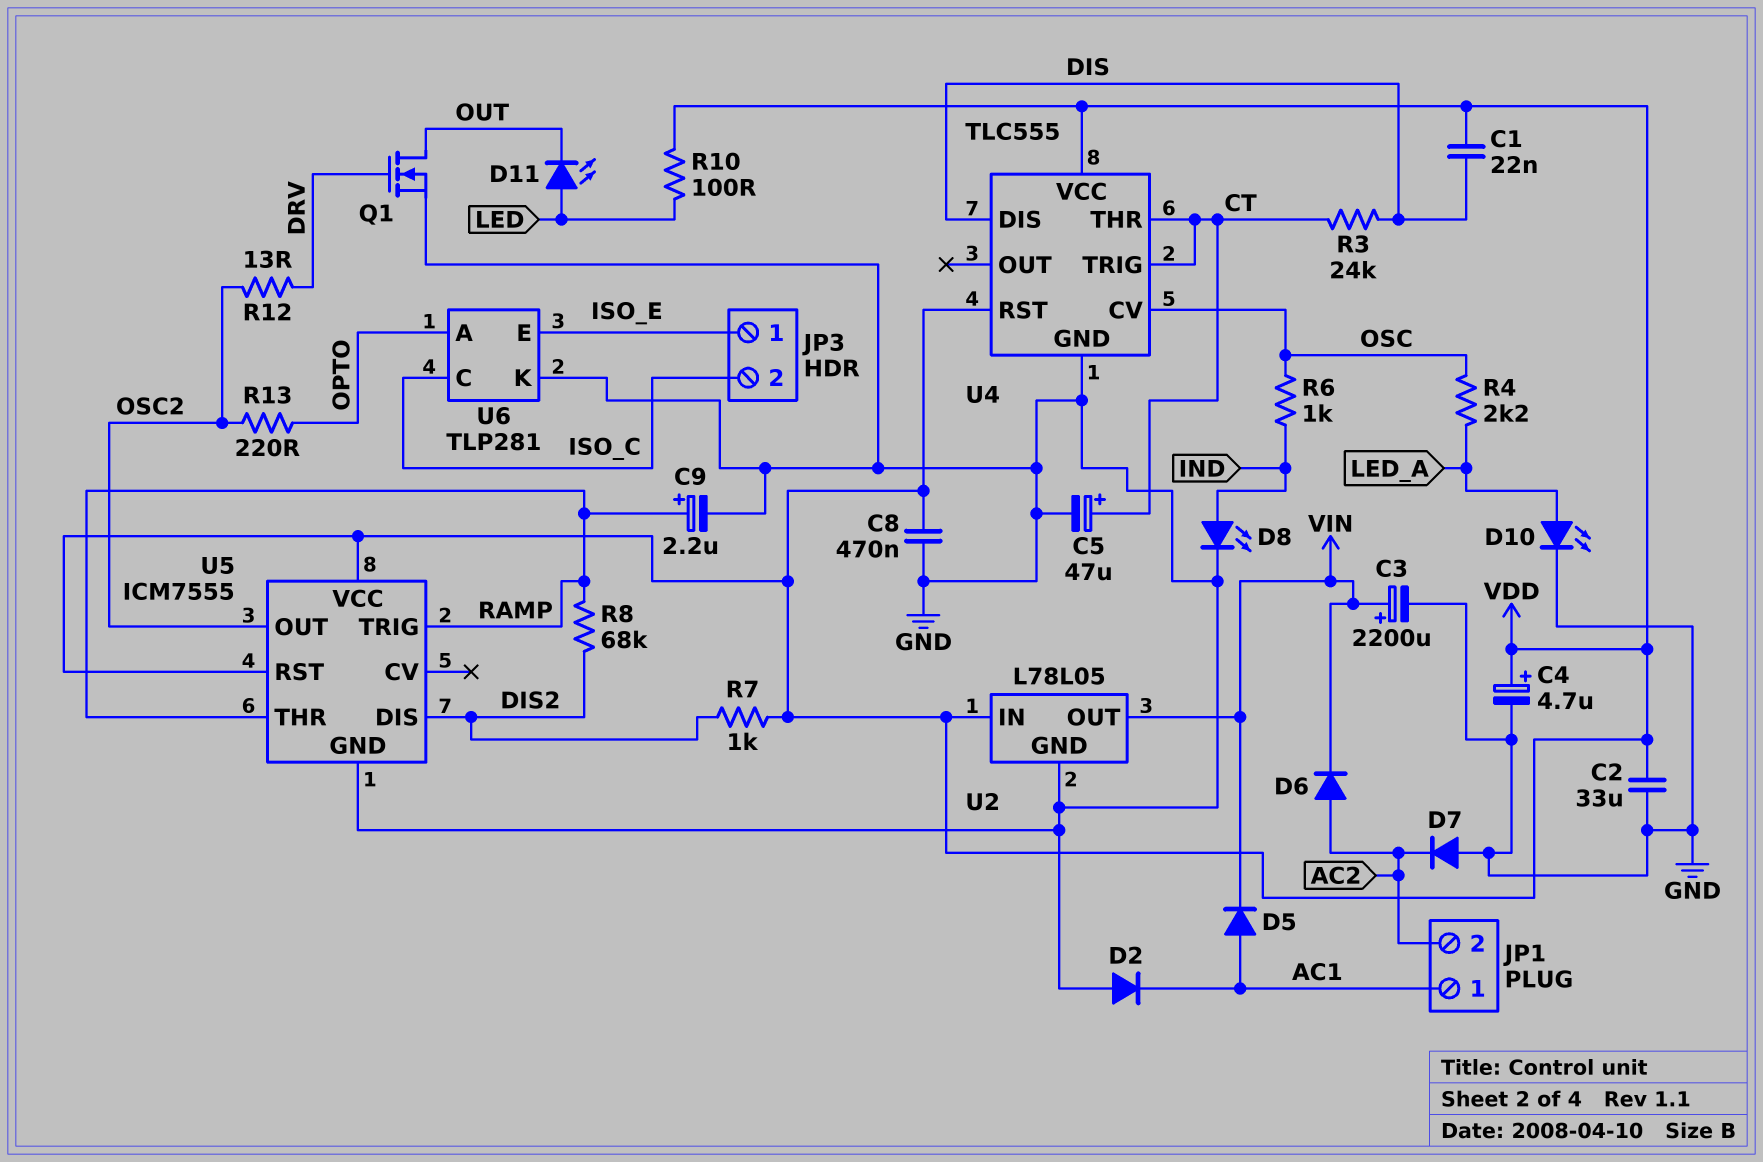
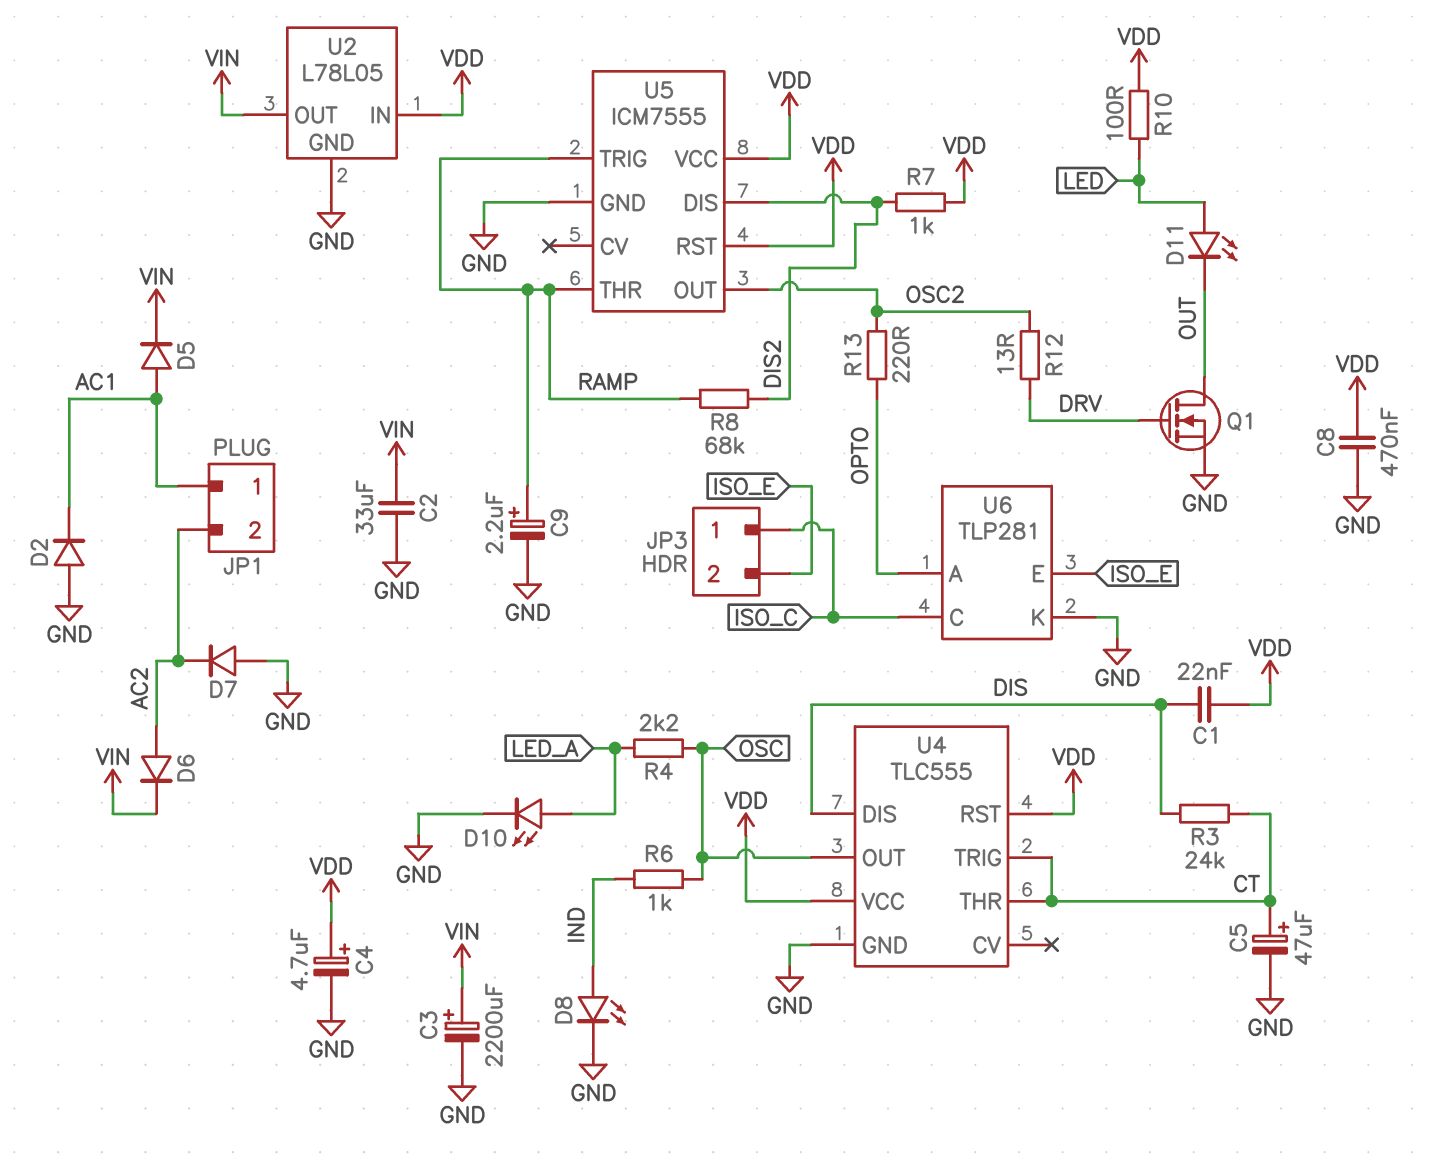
C2: 33uF (GND, VDD) -> 33uF (GND, VIN)
JP3 pin 1: ISO_E -> ISO_C
JP3 pin 2: ISO_C -> ISO_E
U4 pin CV: OSC -> none
U4 pin OUT: none -> OSC

